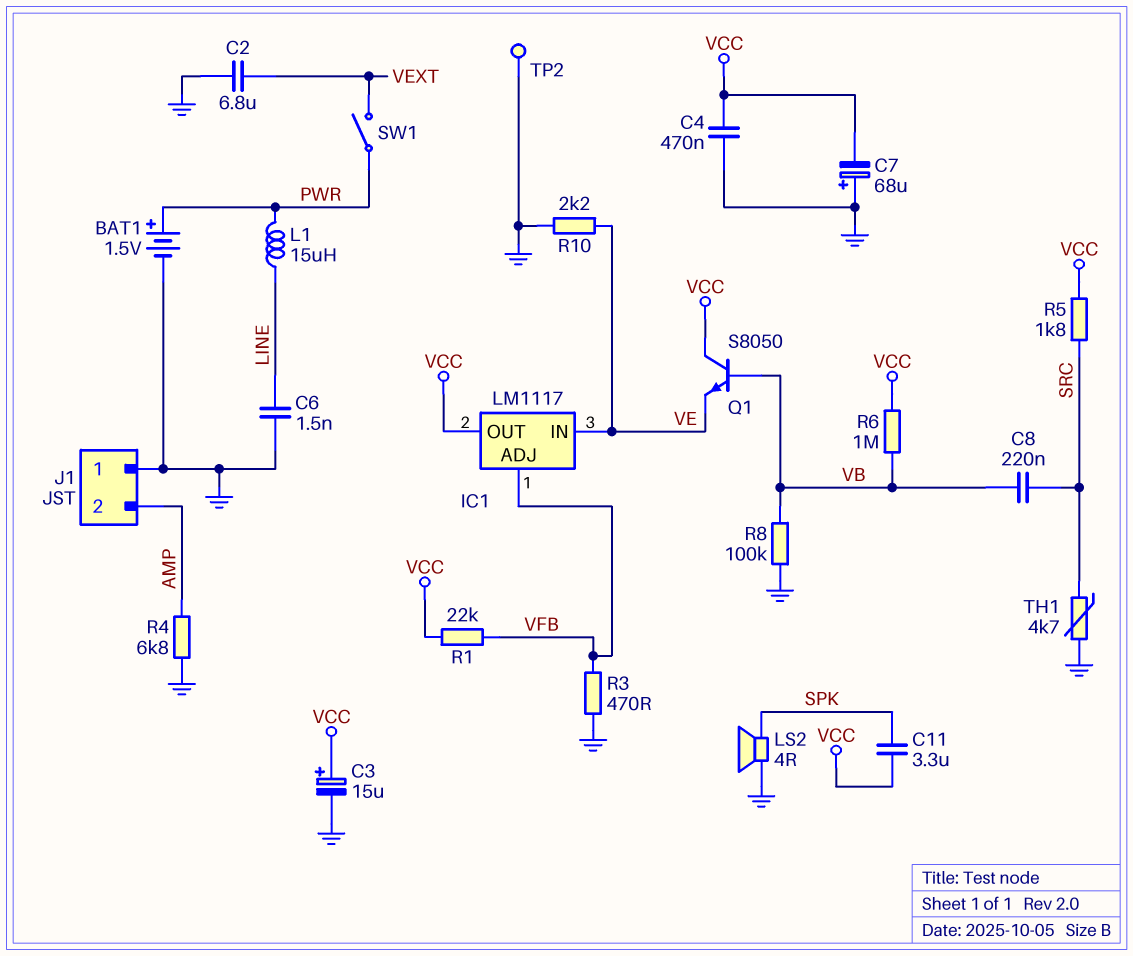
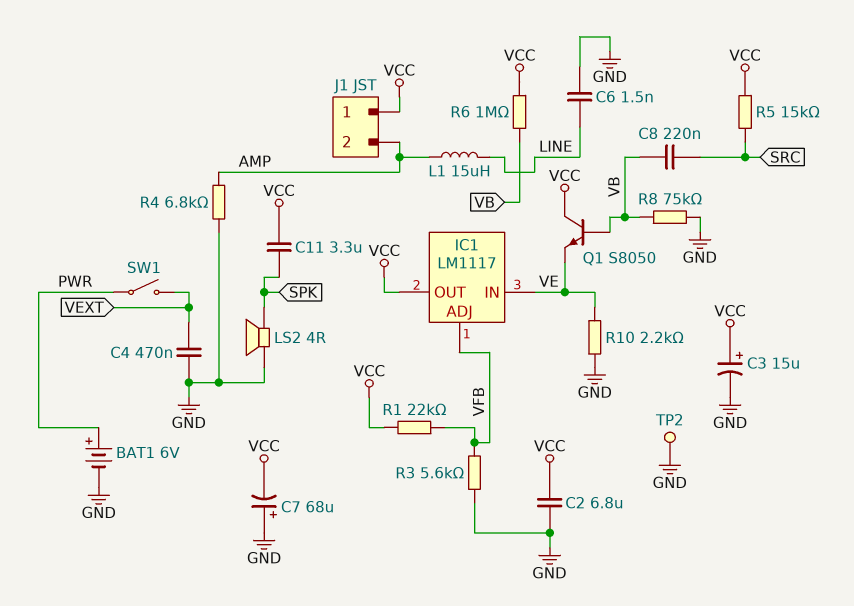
BAT1: 1.5V (plus PWR, minus GND) -> 6V (plus PWR, minus GND)
C2: 6.8uF (GND, VEXT) -> 6.8uF (GND, VCC)
C4: 470nF (GND, VCC) -> 470nF (GND, VEXT)
J1 pin 1: GND -> VCC
L1: 15uH (LINE, PWR) -> 15uH (AMP, LINE)
R3: 470 (GND, VFB) -> 5.6k (GND, VFB)
R5: 1.8k (SRC, VCC) -> 15k (SRC, VCC)
R8: 100k (GND, VB) -> 75k (GND, VB)
TH1: 4.7k (GND, SRC) -> none

